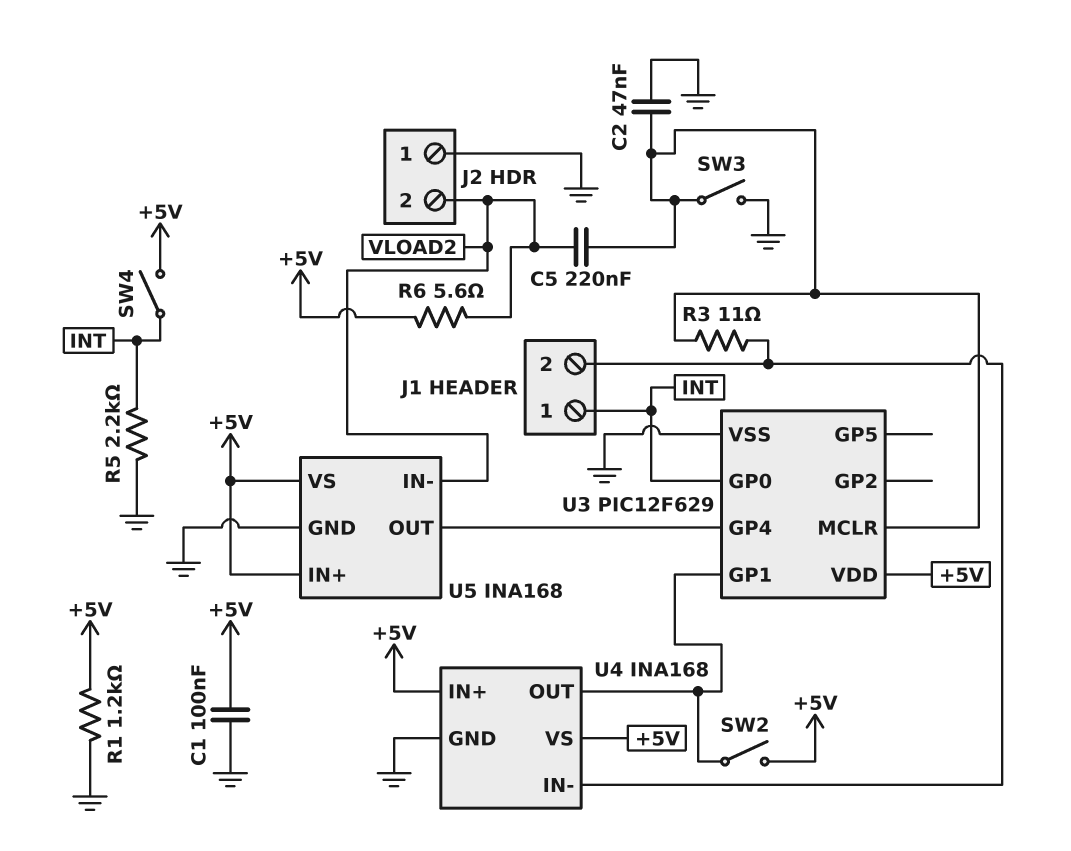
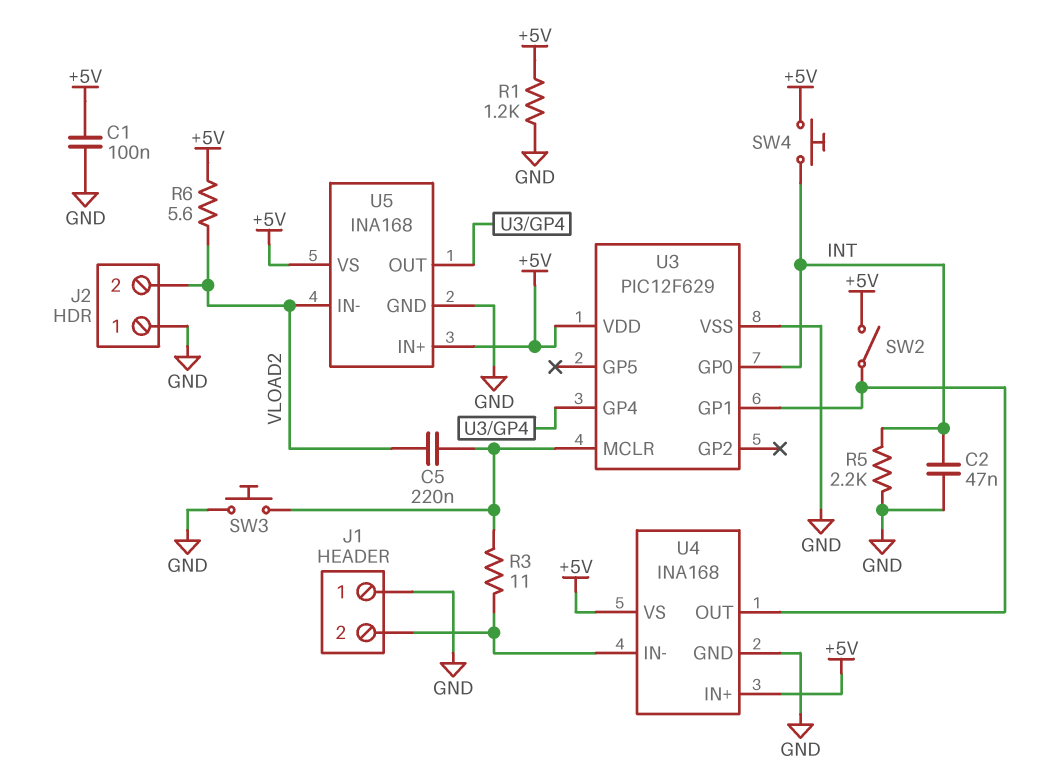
C2: 47nF (GND, U3/MCLR) -> 47nF (GND, INT)
J1 pin 1: INT -> GND
SW3: switch (GND, U3/MCLR) -> button (GND, U3/MCLR)
SW4: switch (+5V, INT) -> button (+5V, INT)

